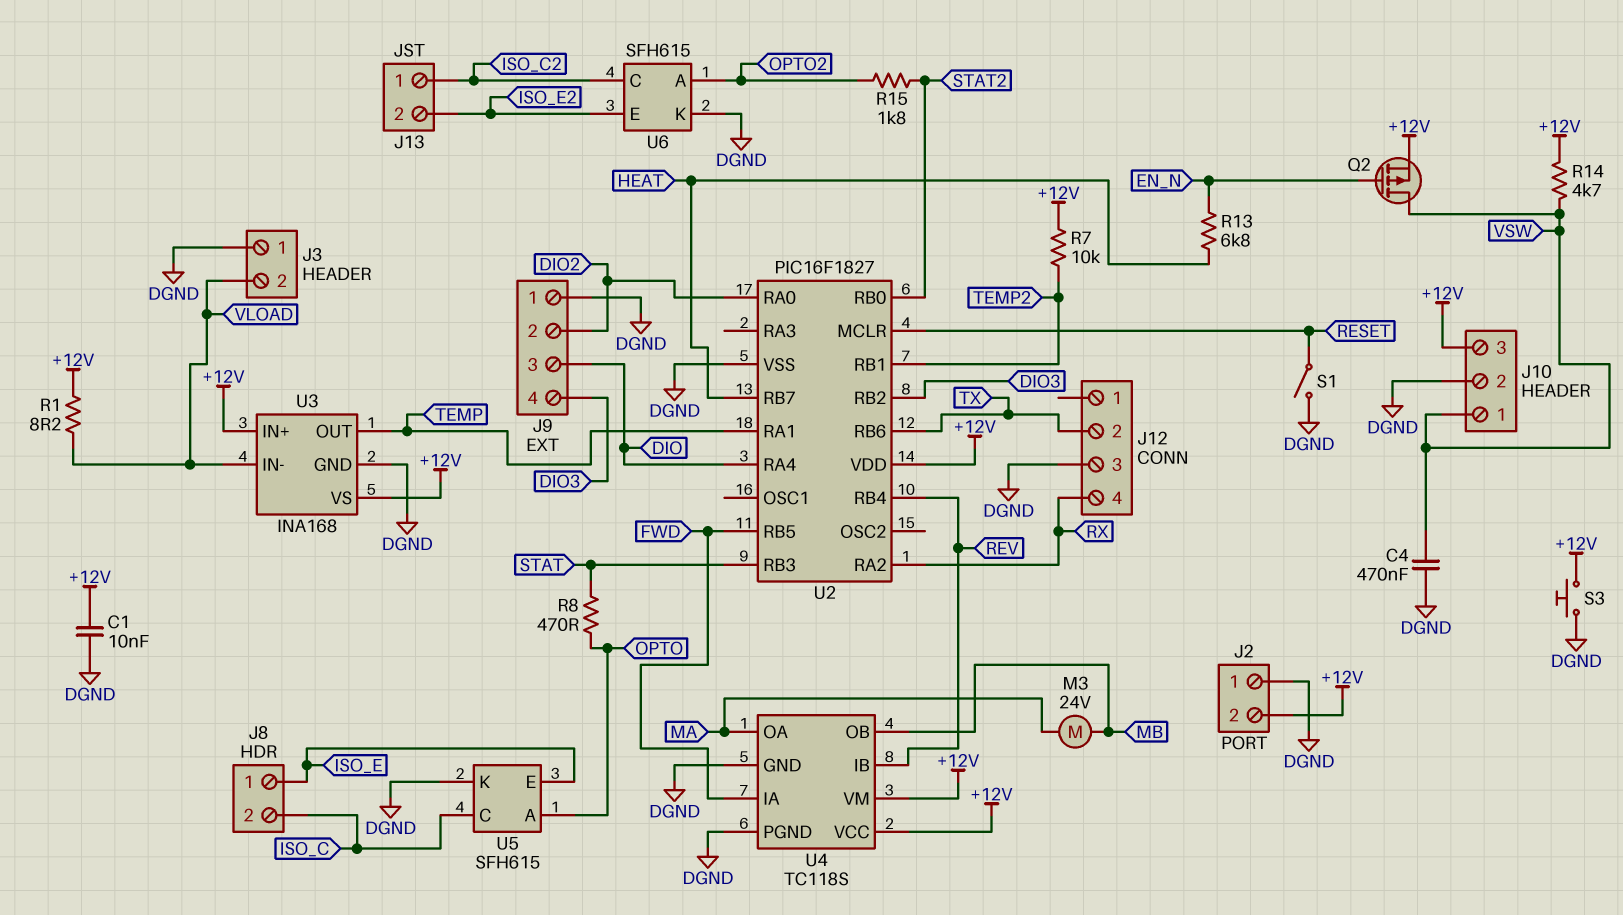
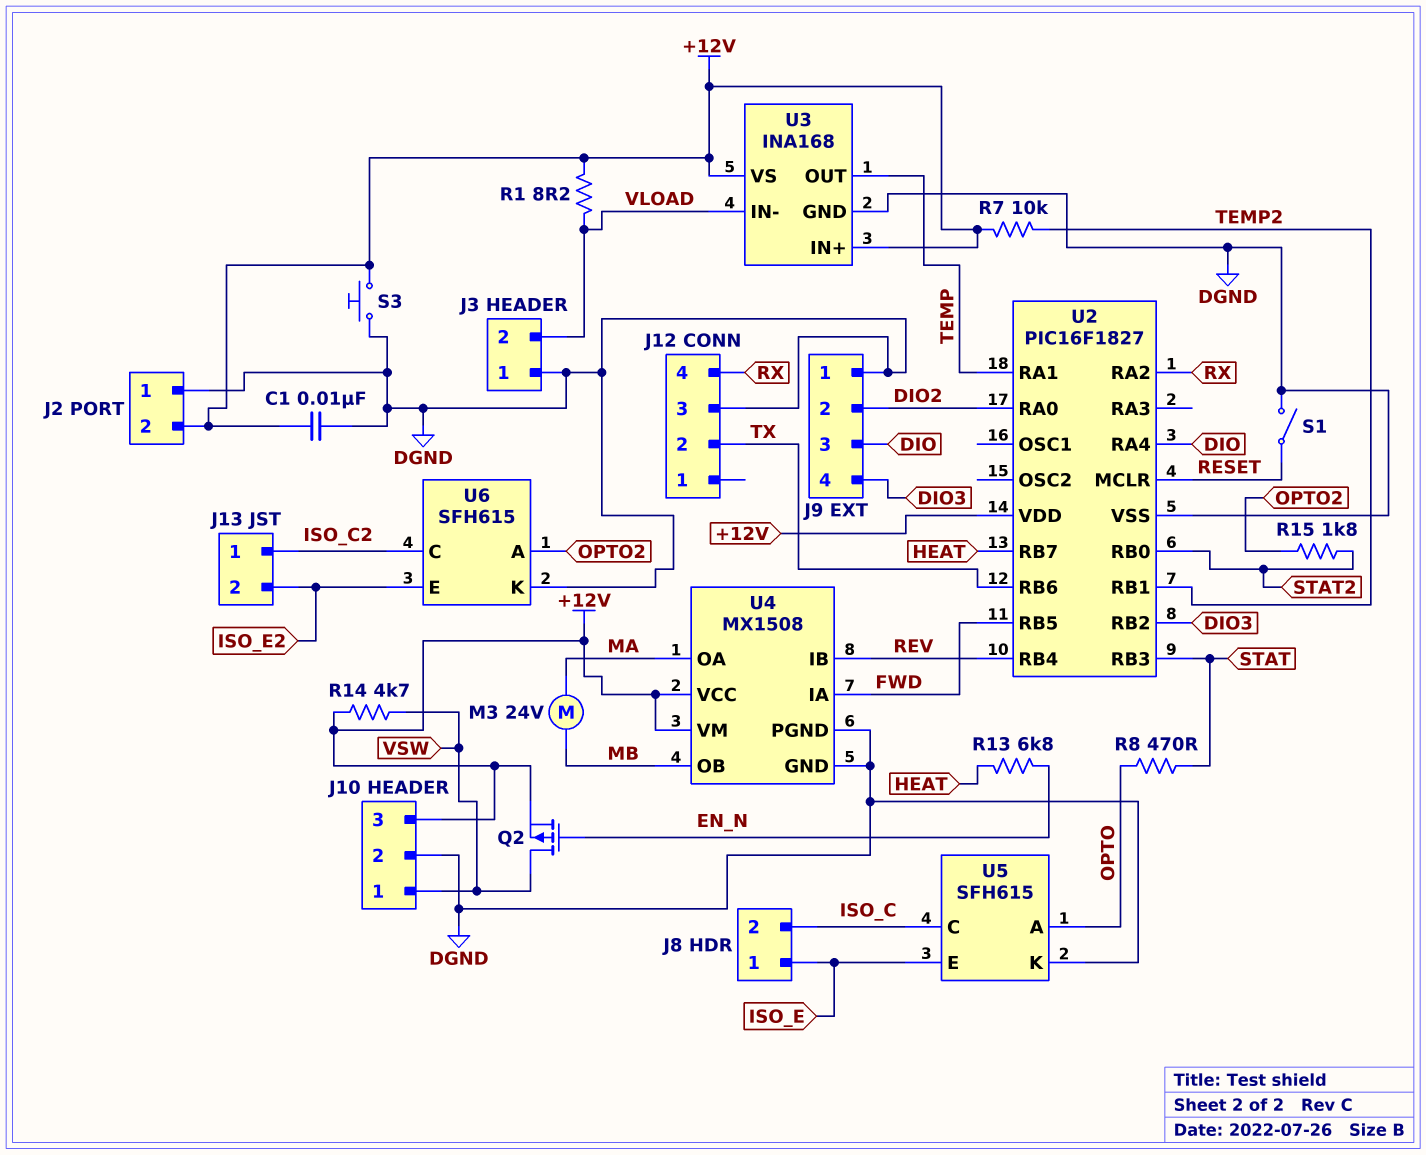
C4: 470nF (DGND, VSW) -> none
U4: TC118S -> MX1508

